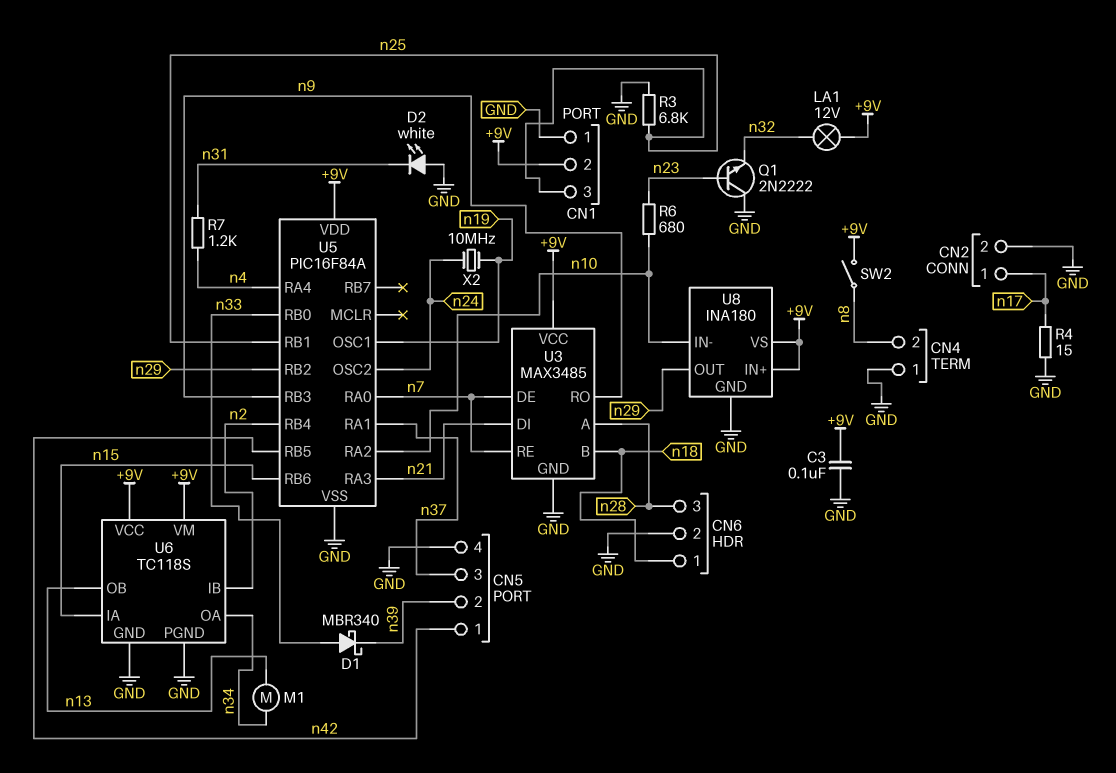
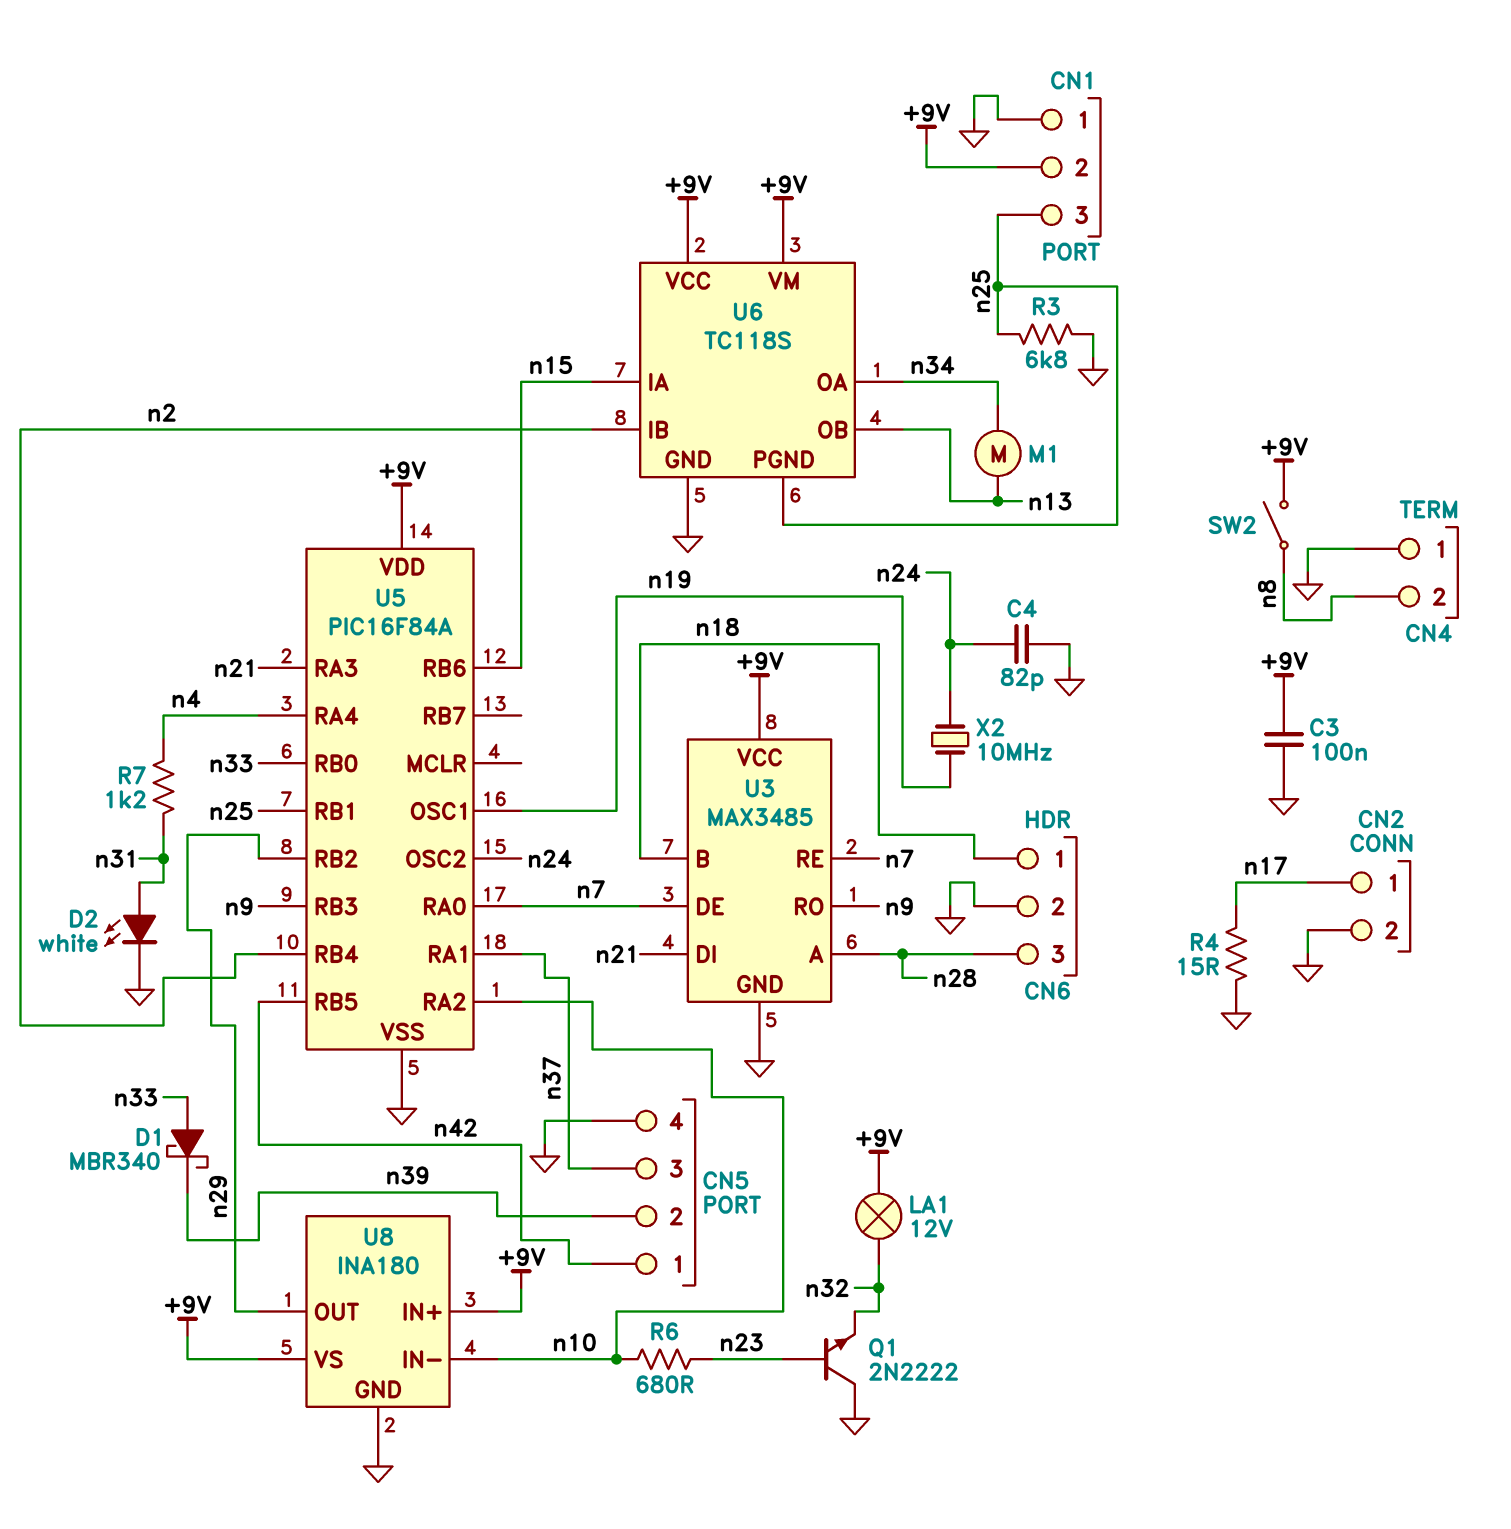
C4: none -> 82pF (GND, n24)
D2: LED white (A GND, K n31) -> LED white (A n31, K GND)
U6 pin PGND: GND -> n25

